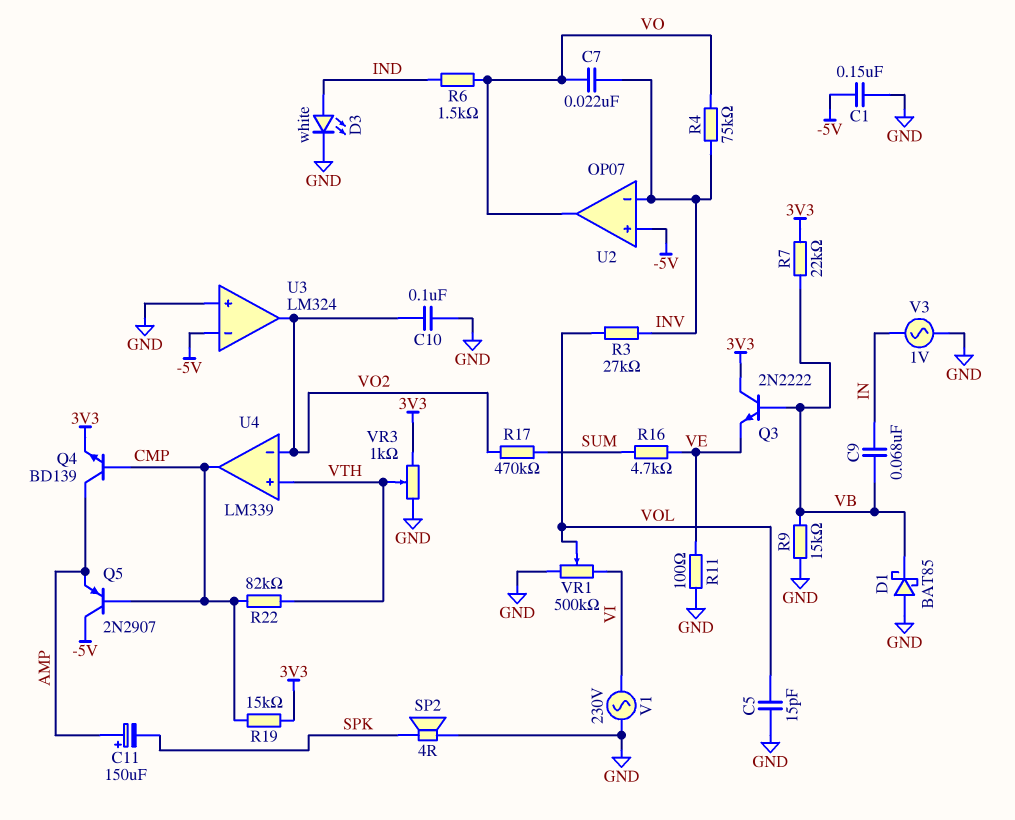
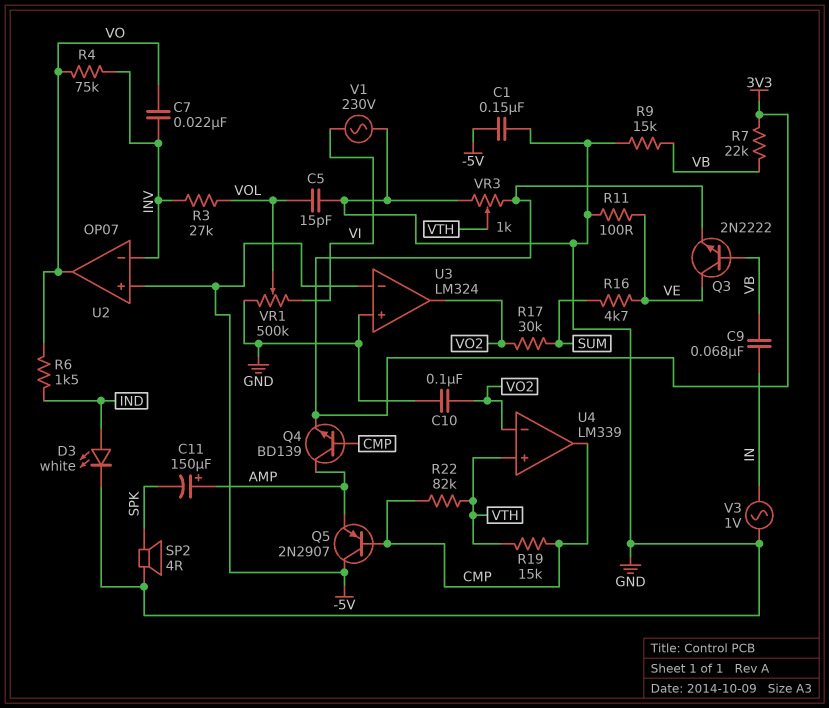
D1: schottky BAT85 (A GND, K VB) -> none
Q3: NPN 2N2222 (B VB, C 3V3, E VE) -> NPN 2N2222 (B VB, C VE, E 3V3)
R17: 470k (SUM, VO2) -> 30k (SUM, VO2)
R19: 15k (3V3, CMP) -> 15k (CMP, VTH)

